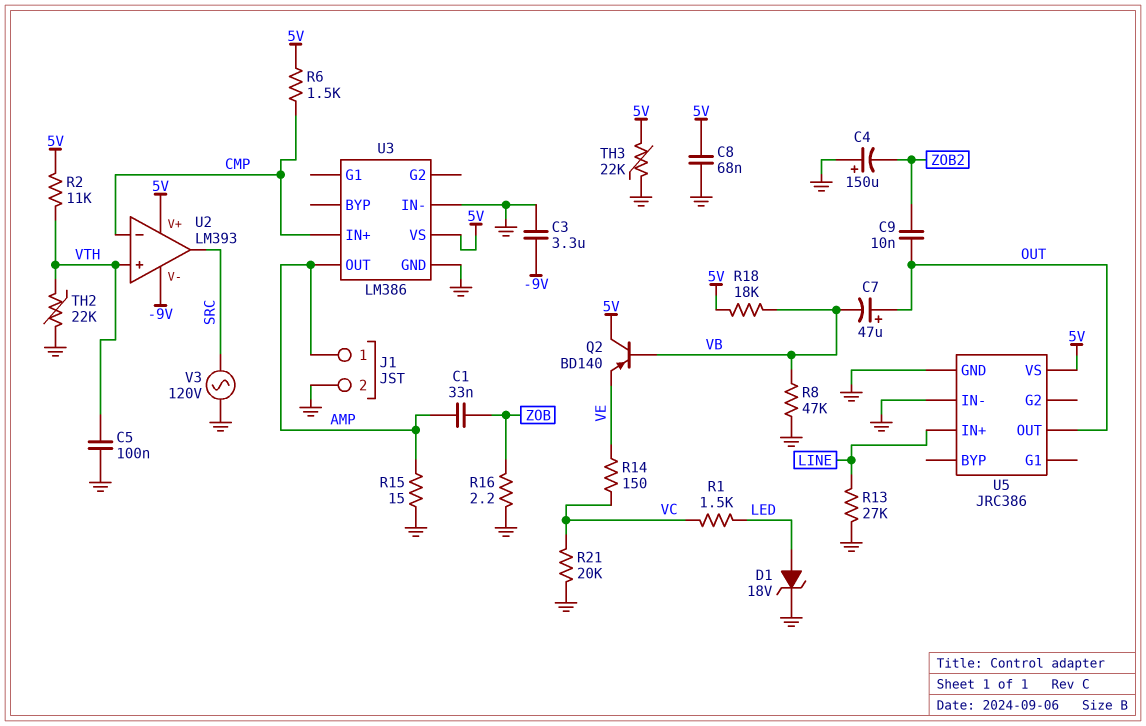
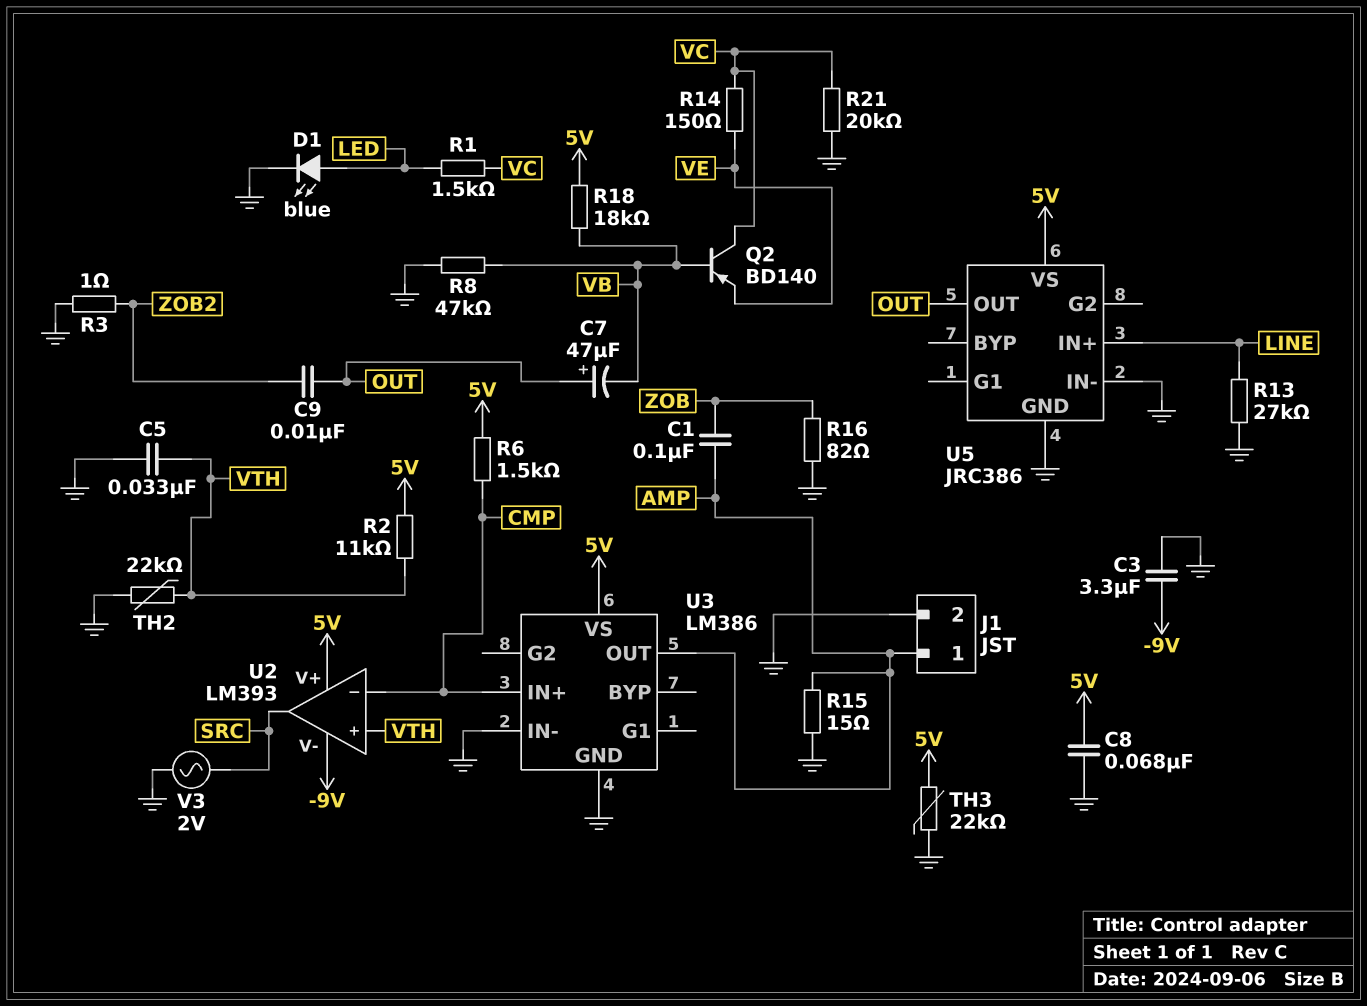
C1: 33nF (AMP, ZOB) -> 100nF (AMP, ZOB)
C4: 150uF (plus GND, minus ZOB2) -> none
C5: 100nF (GND, VTH) -> 33nF (GND, VTH)
D1: zener 18V (A LED, K GND) -> LED blue (A LED, K GND)
Q2: PNP BD140 (B VB, C 5V, E VE) -> PNP BD140 (B VB, C VC, E VE)
R3: none -> 1 (GND, ZOB2)
R16: 2.2 (GND, ZOB) -> 82 (GND, ZOB)
V3: AC 120V (GND, SRC) -> AC 2V (GND, SRC)

